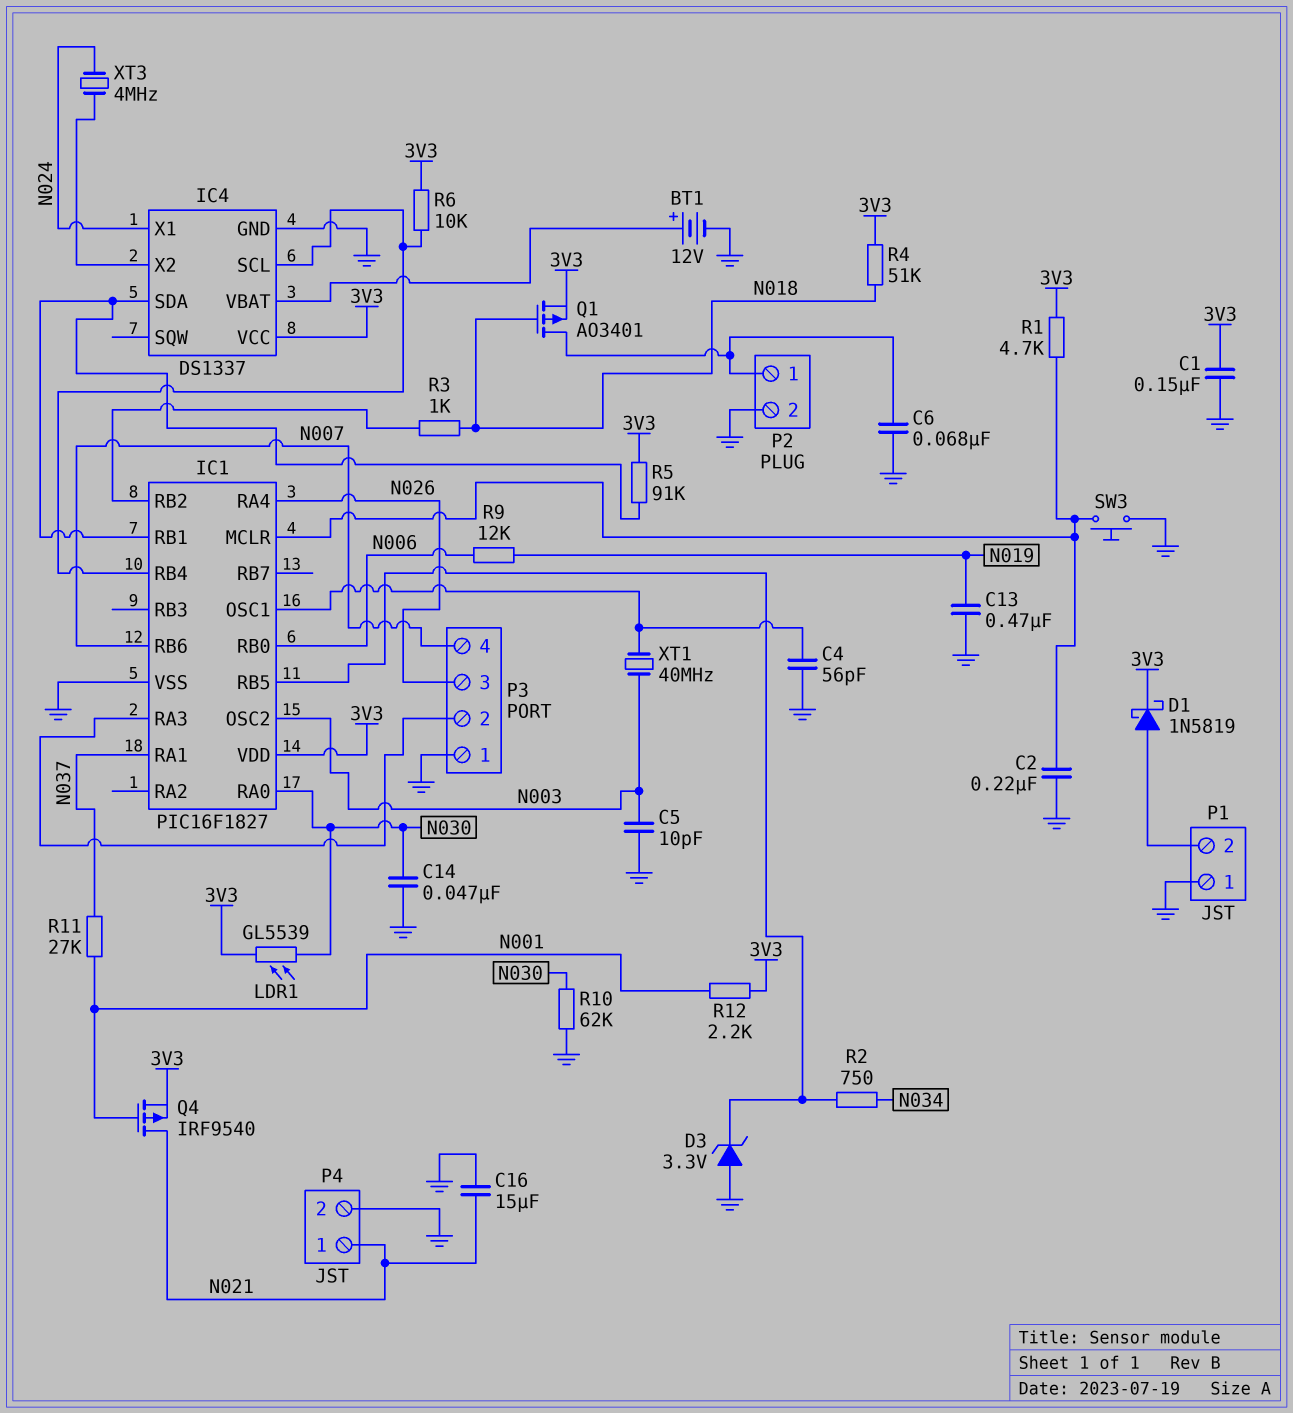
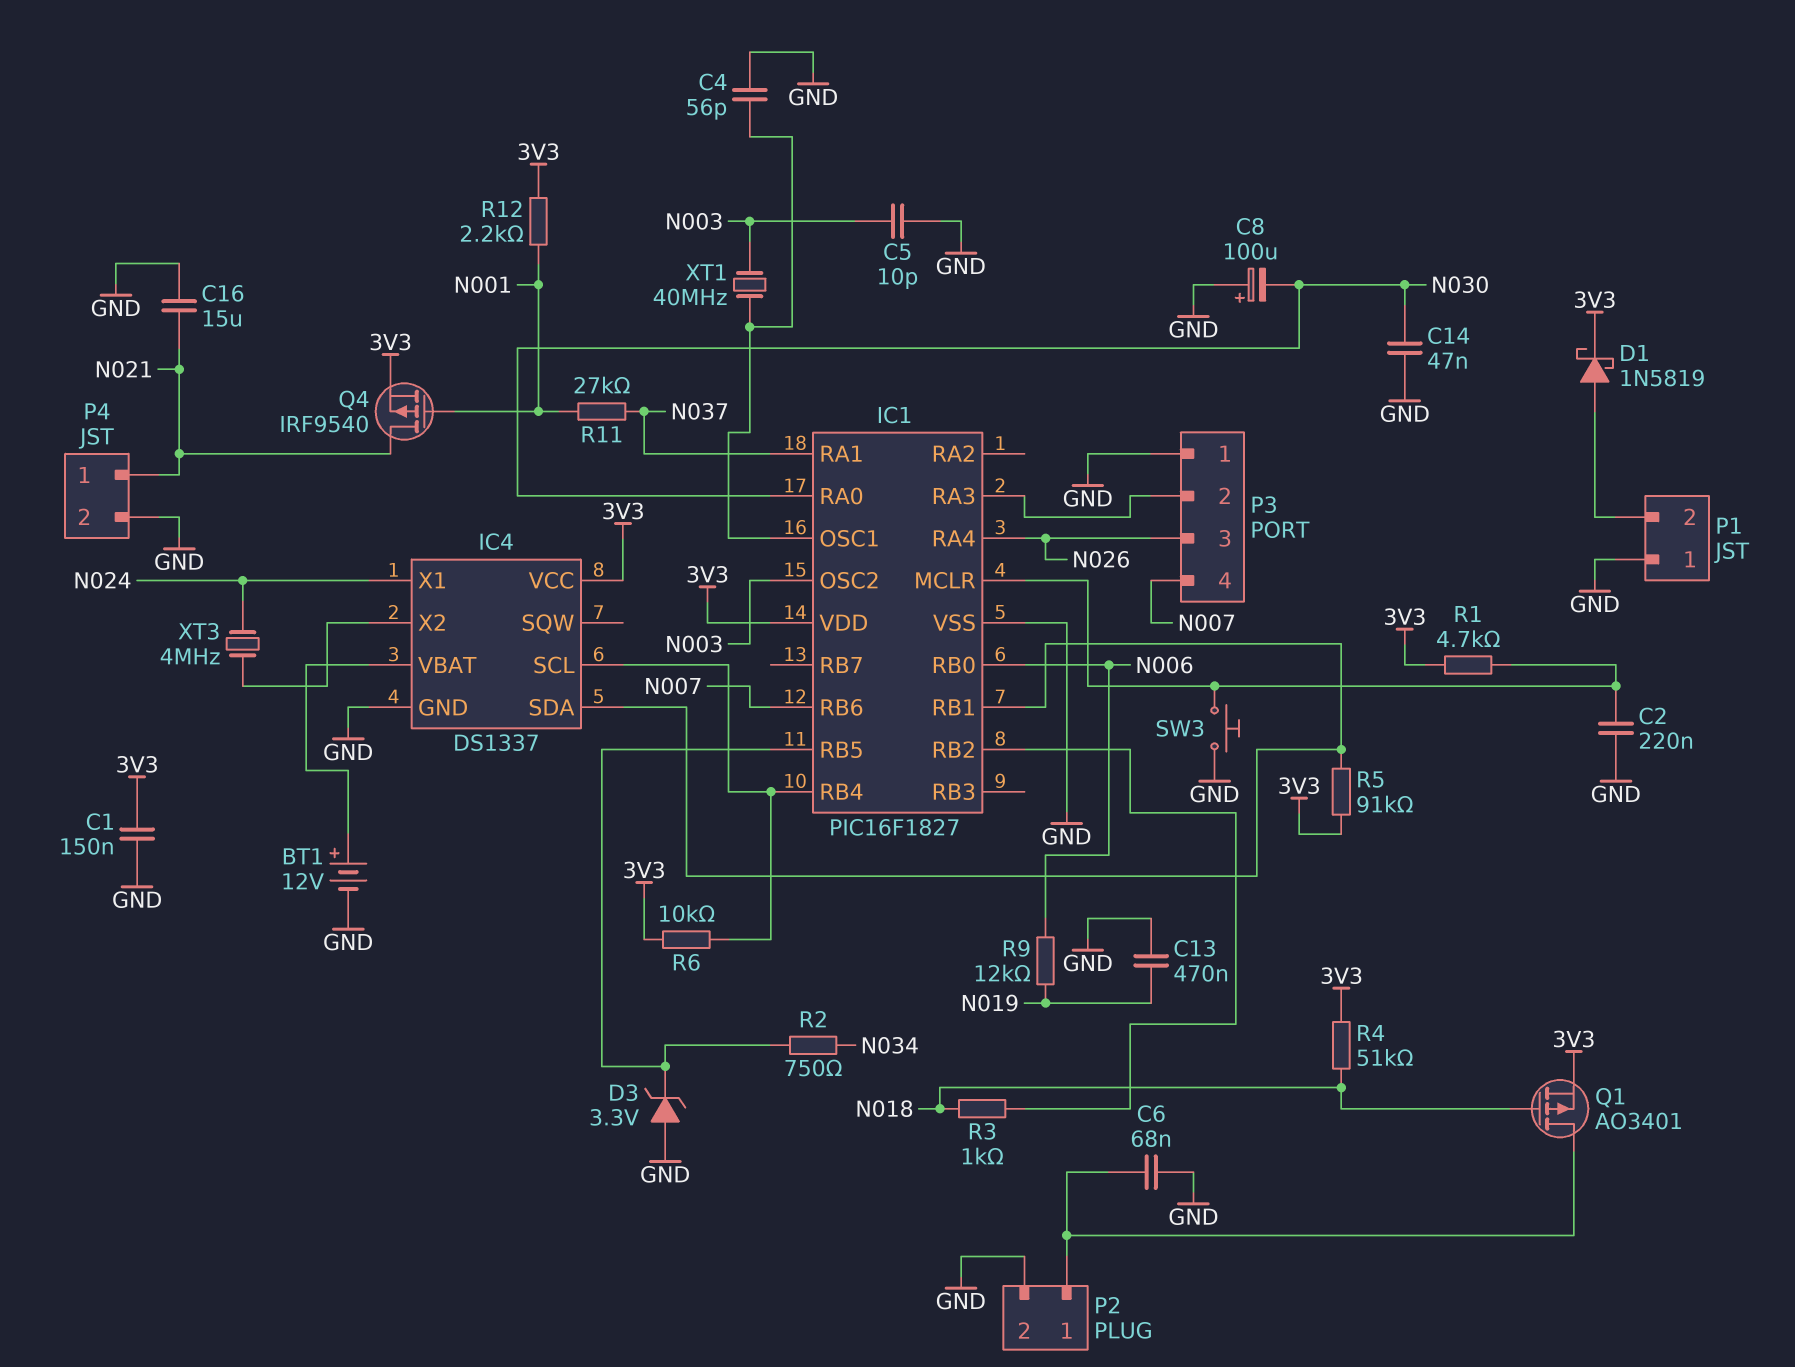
C8: none -> 100uF (plus GND, minus N030)
LDR1: GL5539 (3V3, N030) -> none
R10: 62k (GND, N030) -> none

